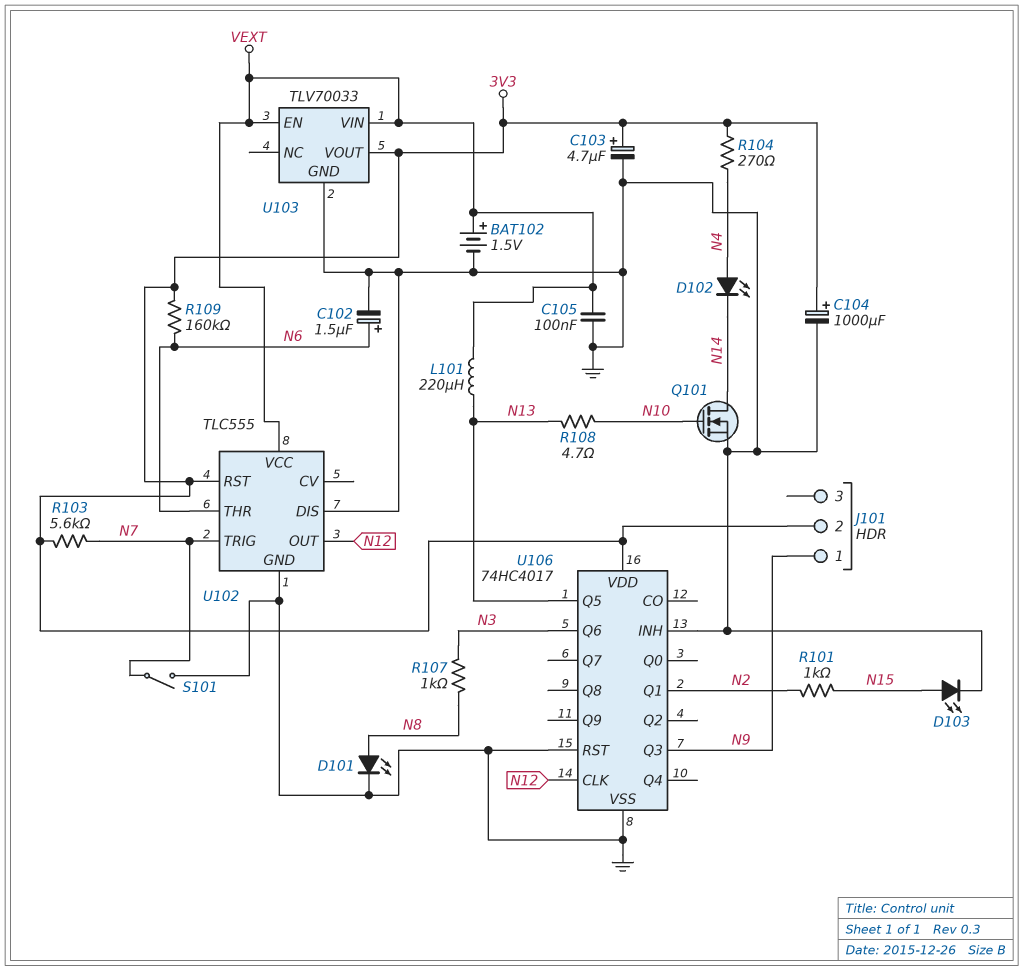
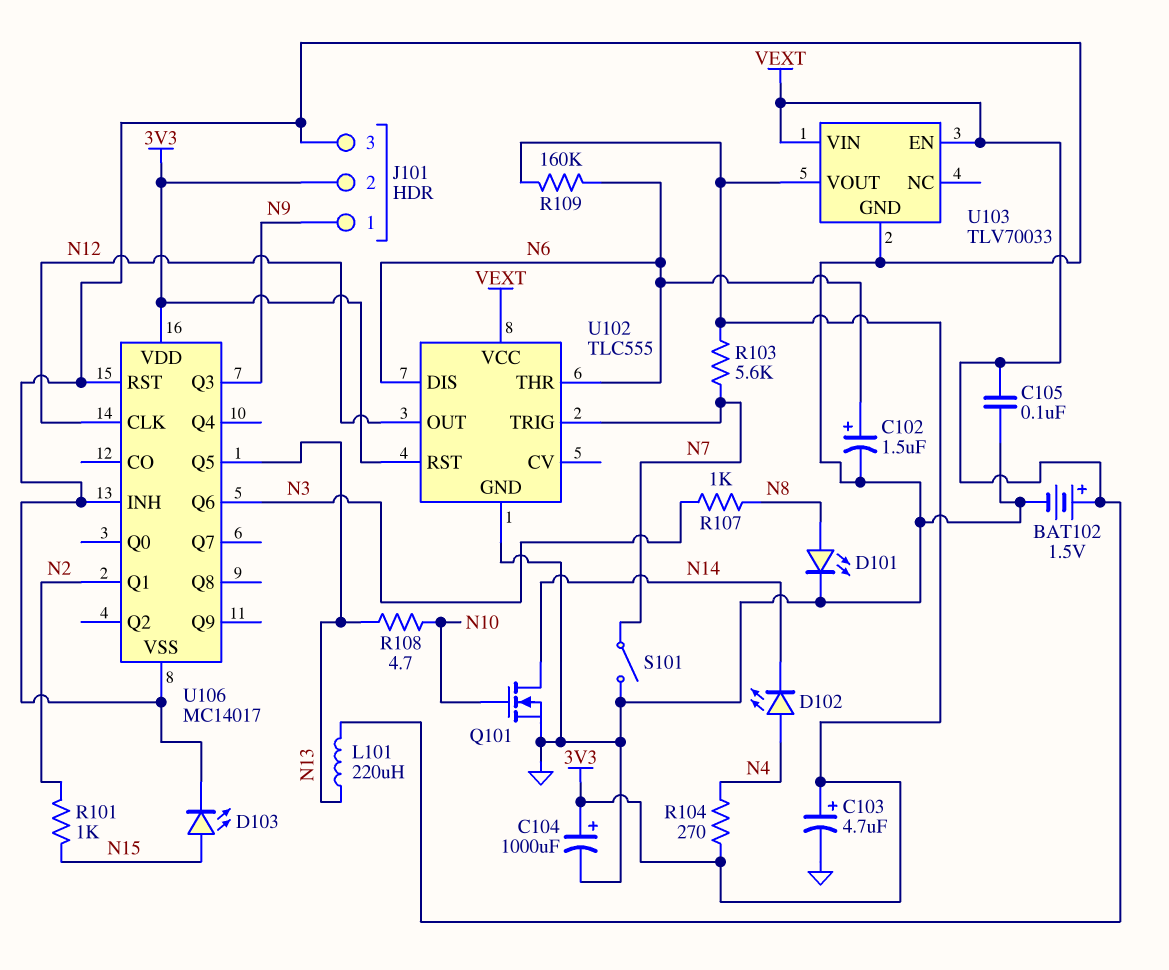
J101 pin 3: none -> GND
U102 pin DIS: GND -> N6
U106: 74HC4017 -> MC14017

